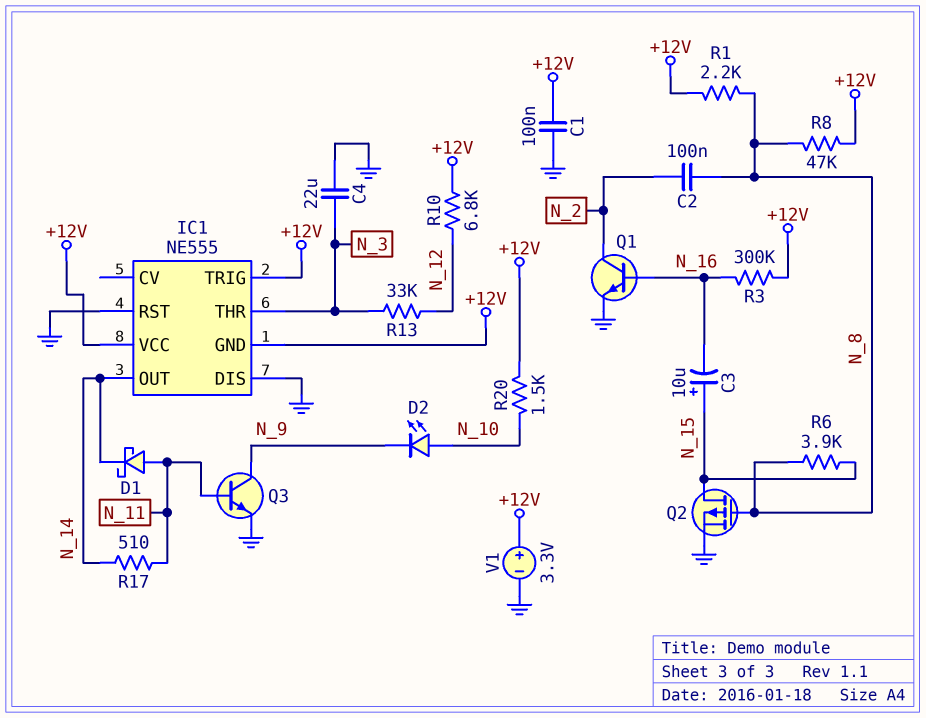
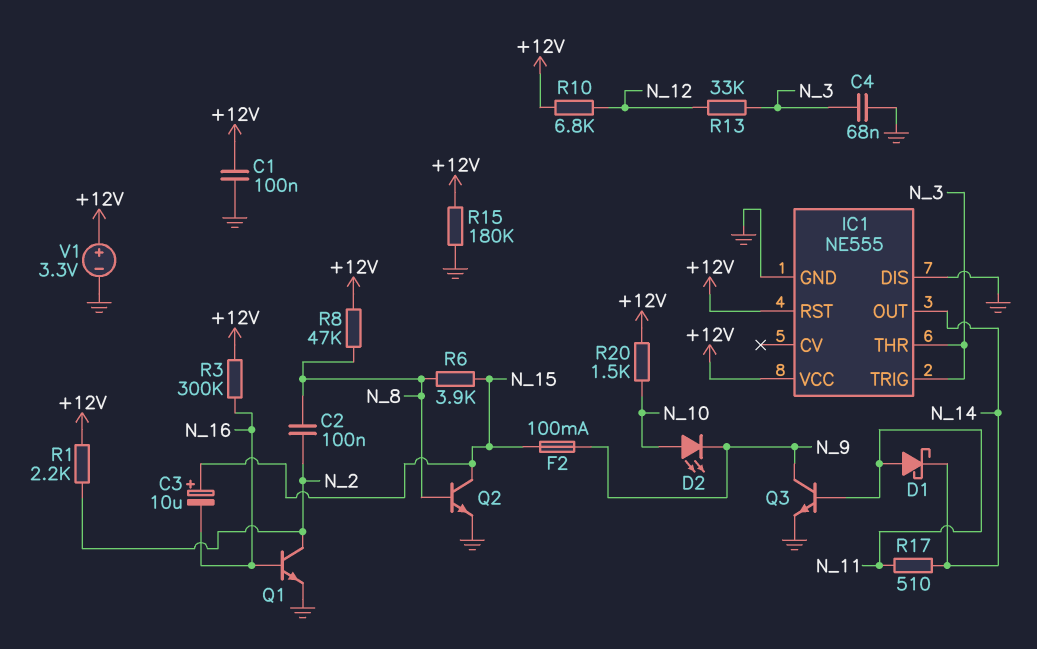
C4: 22uF (GND, N_3) -> 68nF (GND, N_3)
F2: none -> 100mA (N_9, N_15)
IC1 pin GND: +12V -> GND
IC1 pin RST: GND -> +12V
IC1 pin TRIG: +12V -> N_3
Q2: PMOS (G N_8, D N_15, S GND) -> NPN (B N_8, C N_15, E GND)
R1: 2.2k (+12V, N_8) -> 2.2k (+12V, N_2)
R15: none -> 180k (+12V, GND)

